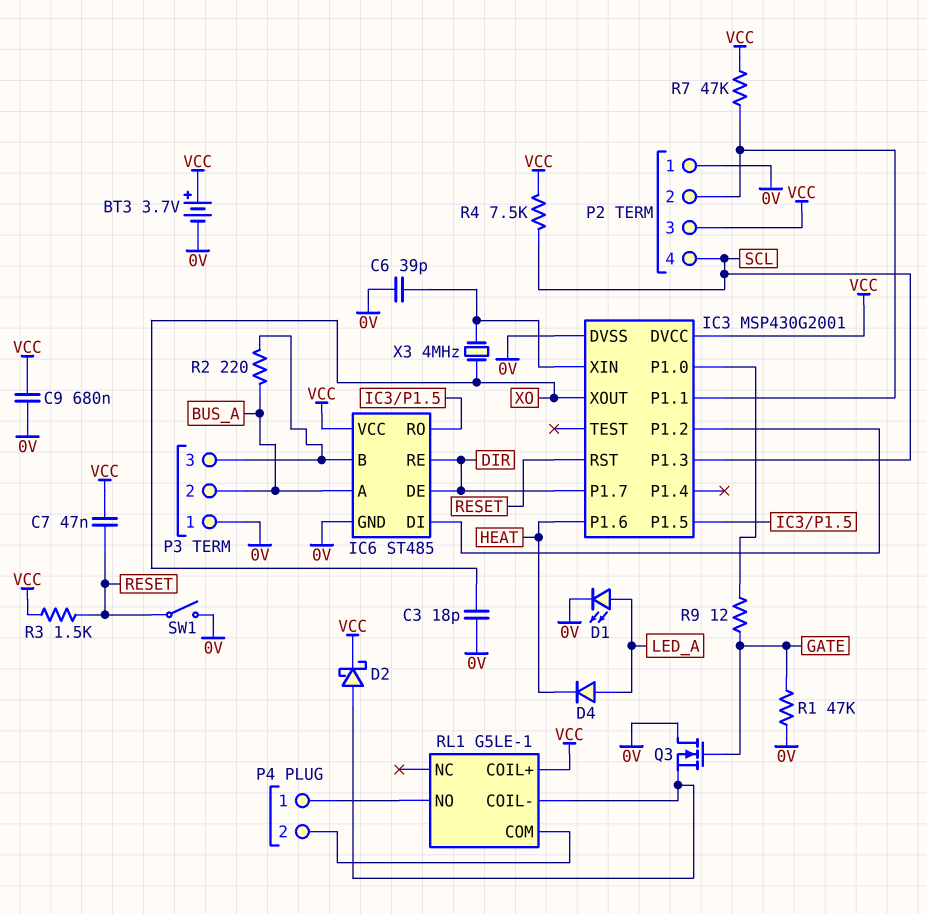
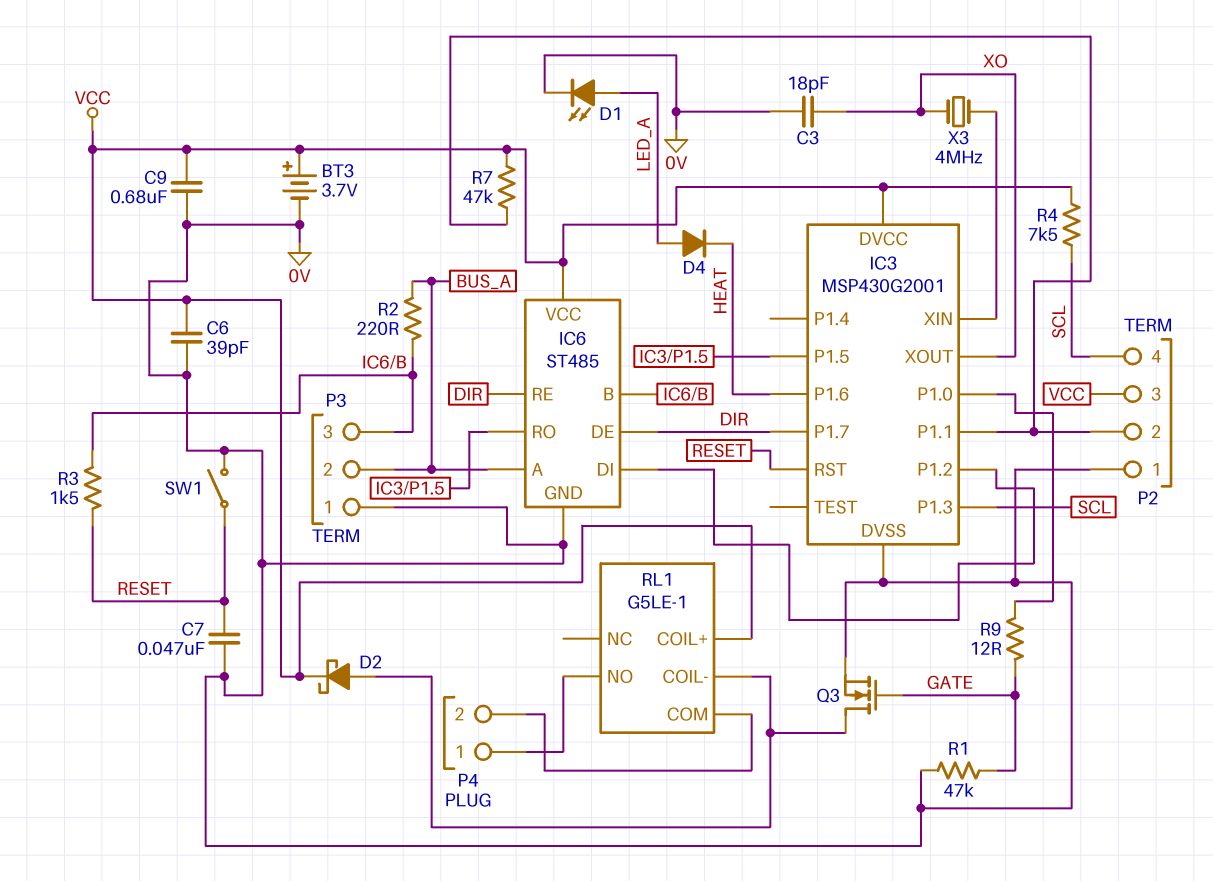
C6: 39pF (0V, IC3/XIN) -> 39pF (0V, VCC)
C7: 47nF (RESET, VCC) -> 47nF (0V, RESET)
Q3: NMOS (G GATE, D 0V, S RL1/COIL-) -> NMOS (G GATE, D RL1/COIL-, S 0V)
R3: 1.5k (RESET, VCC) -> 1.5k (IC6/B, RESET)

